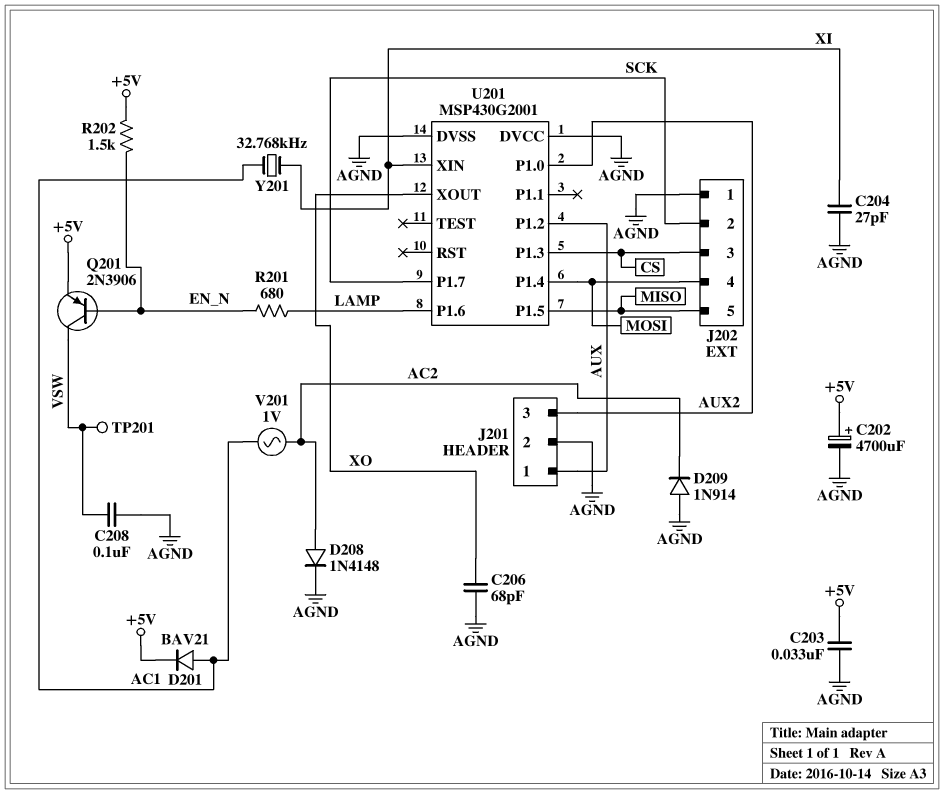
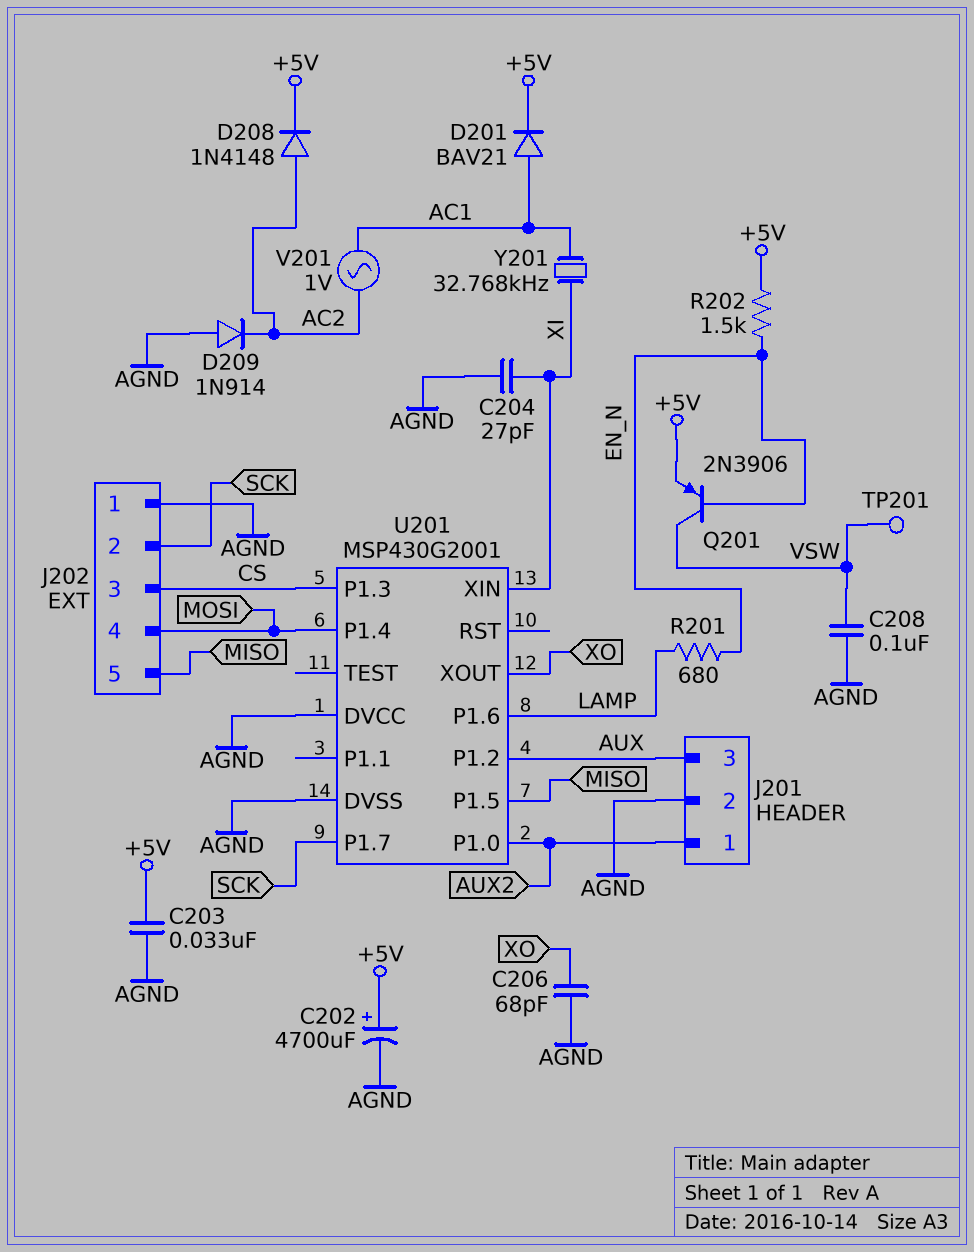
D208: diode 1N4148 (A AC2, K AGND) -> diode 1N4148 (A AC2, K +5V)
J201 pin 1: AUX -> AUX2
J201 pin 3: AUX2 -> AUX

